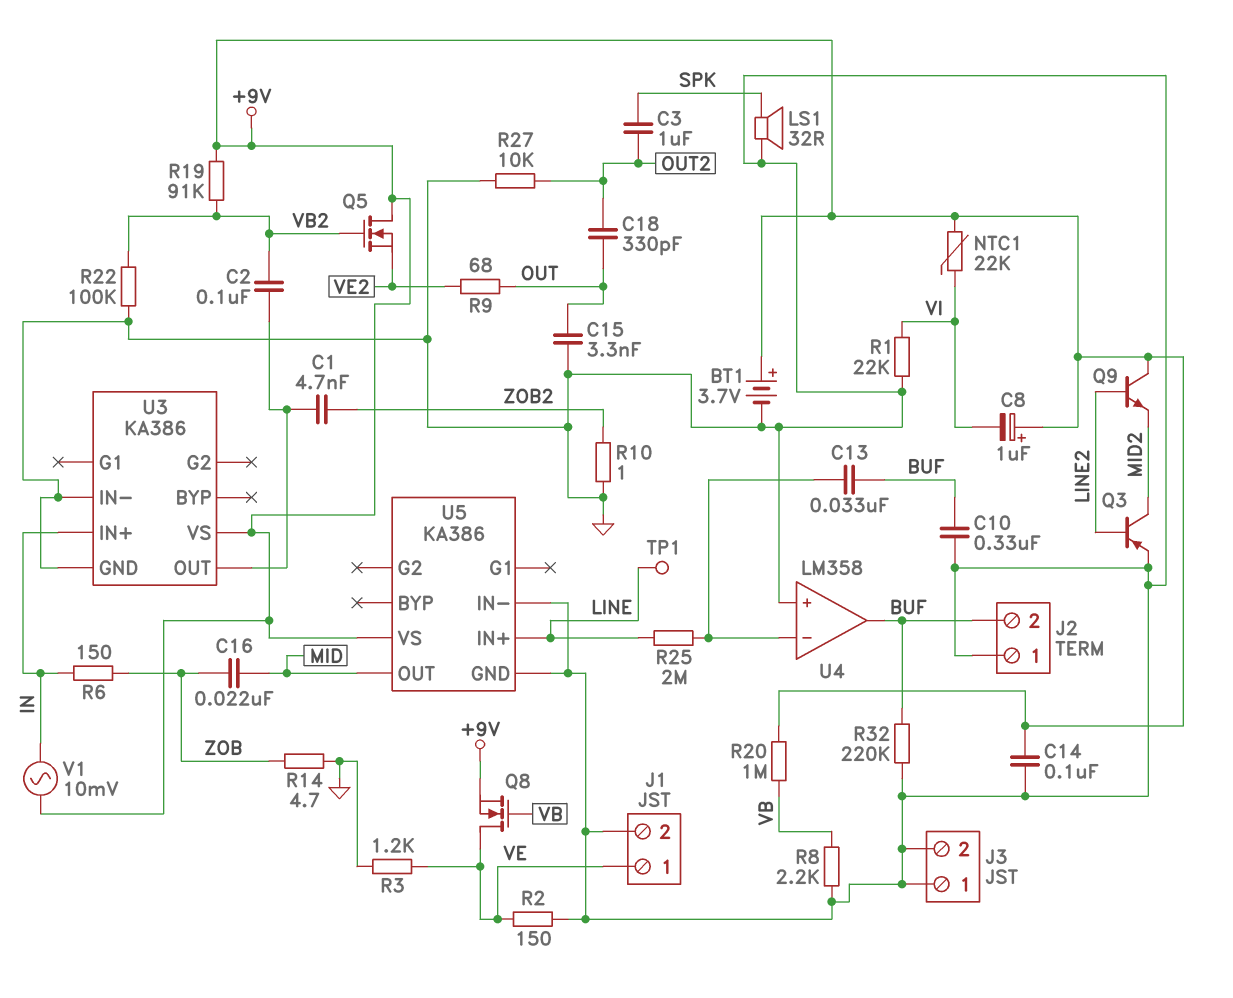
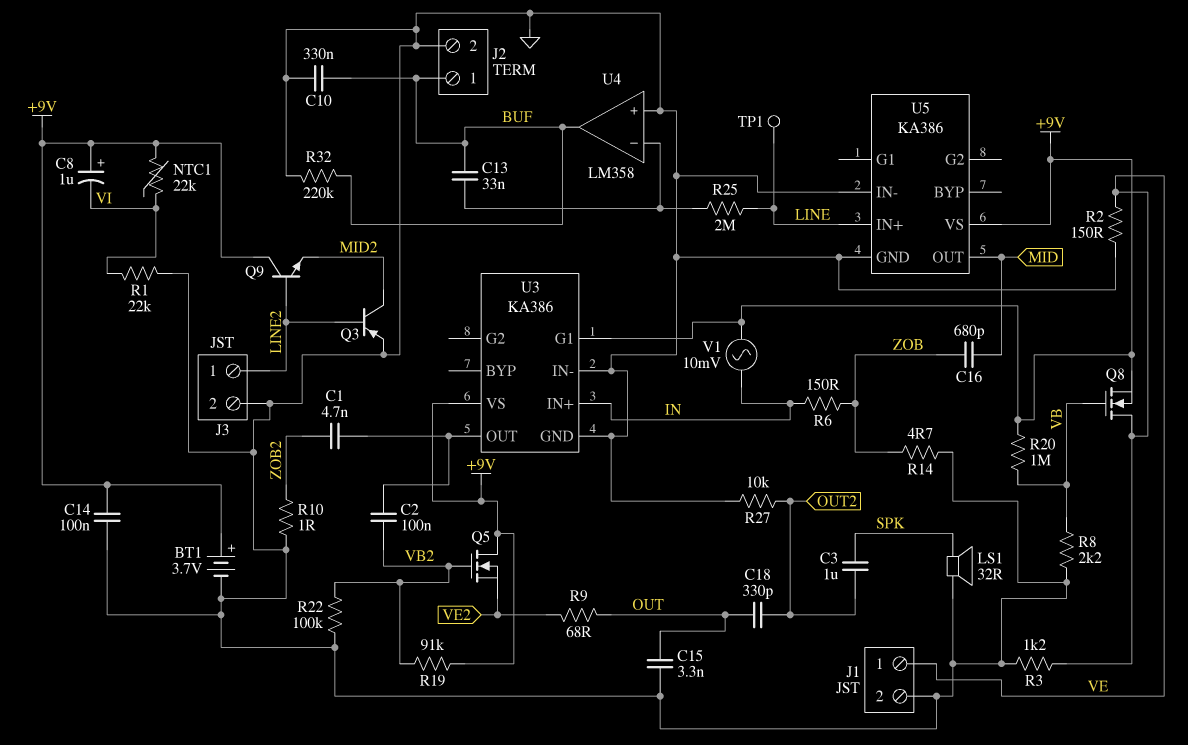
C16: 22nF (MID, ZOB) -> 680pF (MID, ZOB)
J2 pin 1: GND -> BUF
J2 pin 2: BUF -> GND
J3 pin 1: GND -> LINE2
U3 pin G1: none -> +9V

